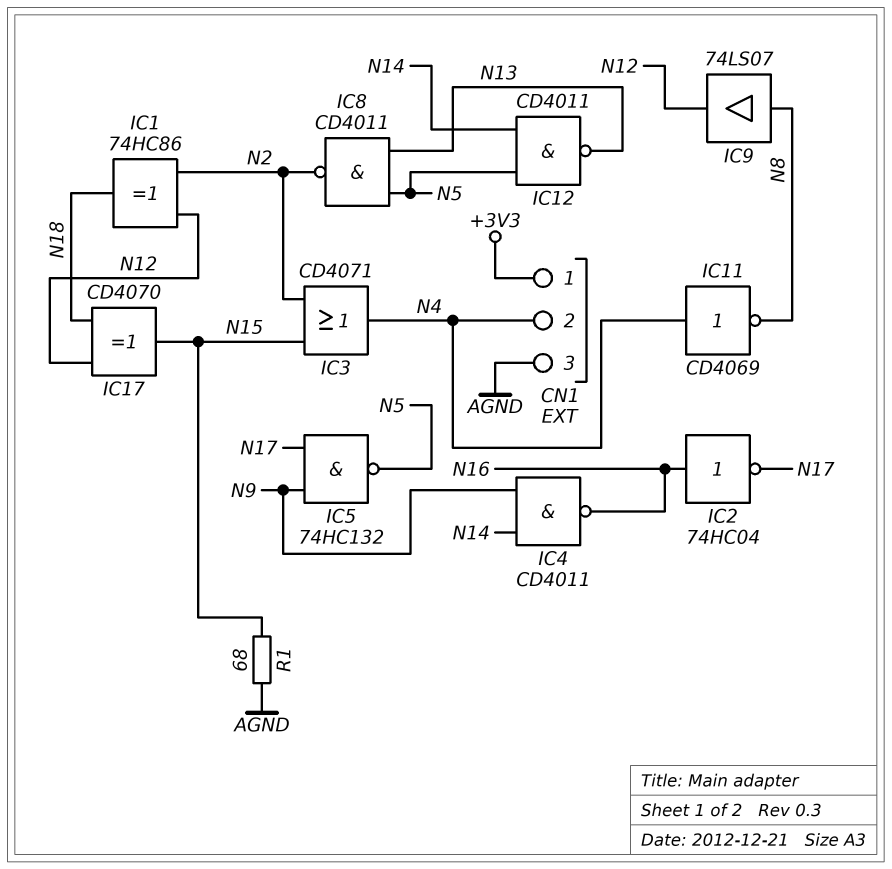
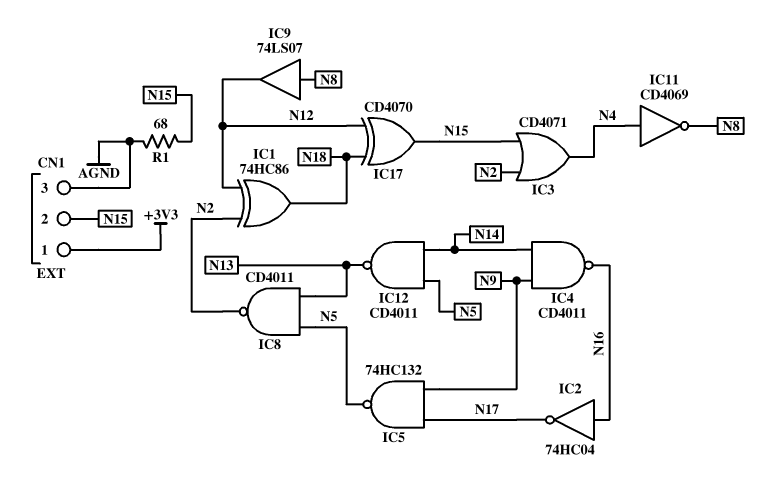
CN1 pin 2: N4 -> N15

